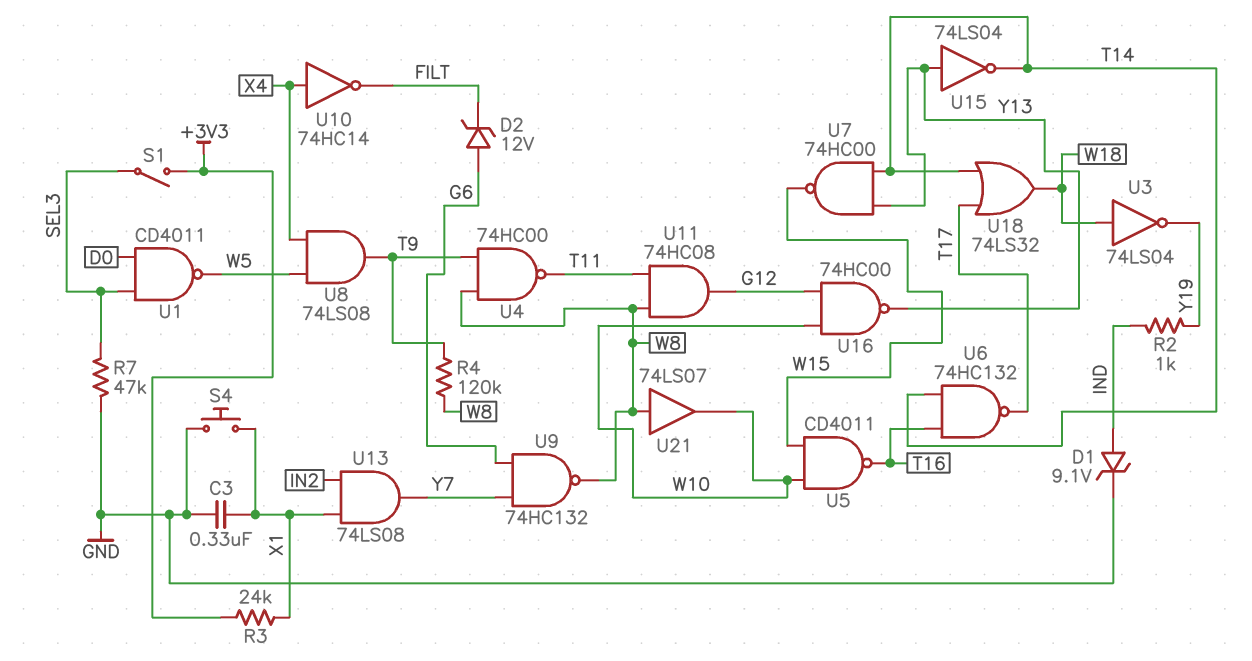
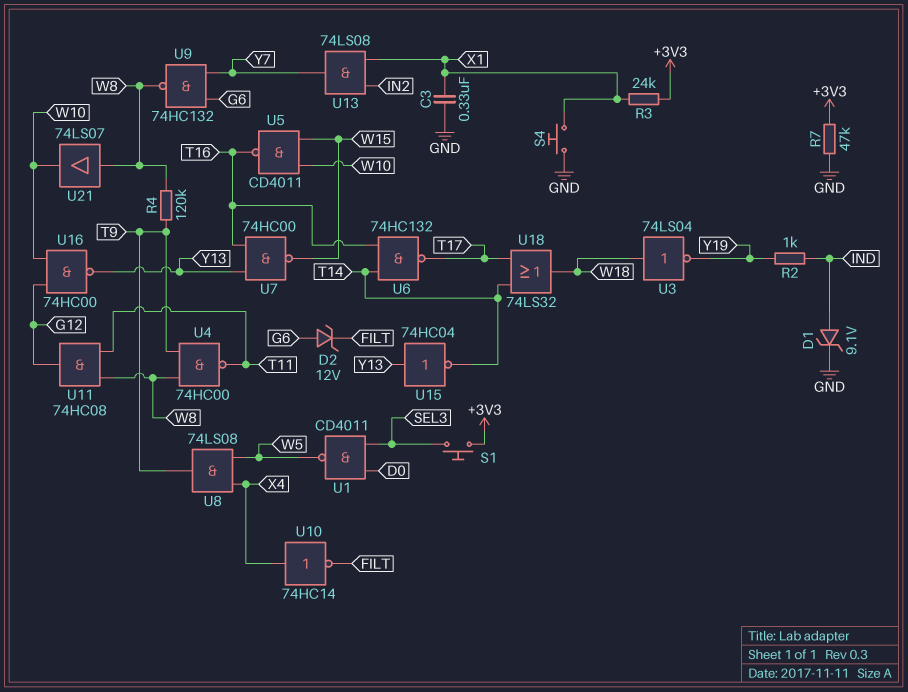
R7: 47k (GND, SEL3) -> 47k (+3V3, GND)
S1: switch (+3V3, SEL3) -> button (+3V3, SEL3)
U7: NAND 74HC00 (in T14, in Y13, out W15) -> NAND 74HC00 (in T16, in Y13, out W15)
U15: NOT 74LS04 (in Y13, out T14) -> NOT 74HC04 (in Y13, out T14)

